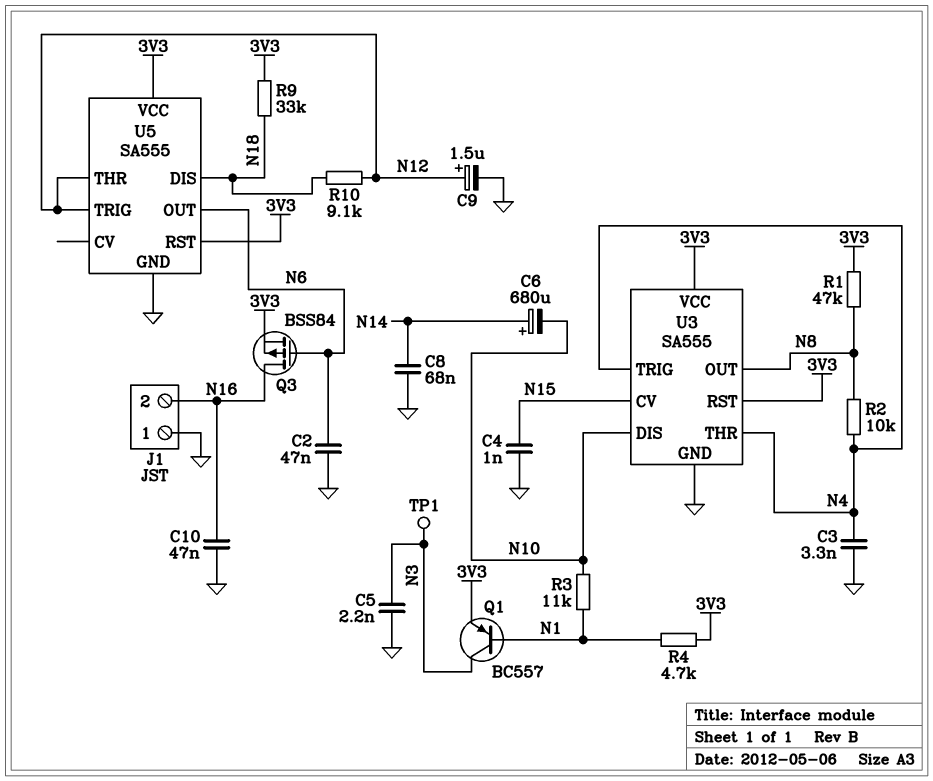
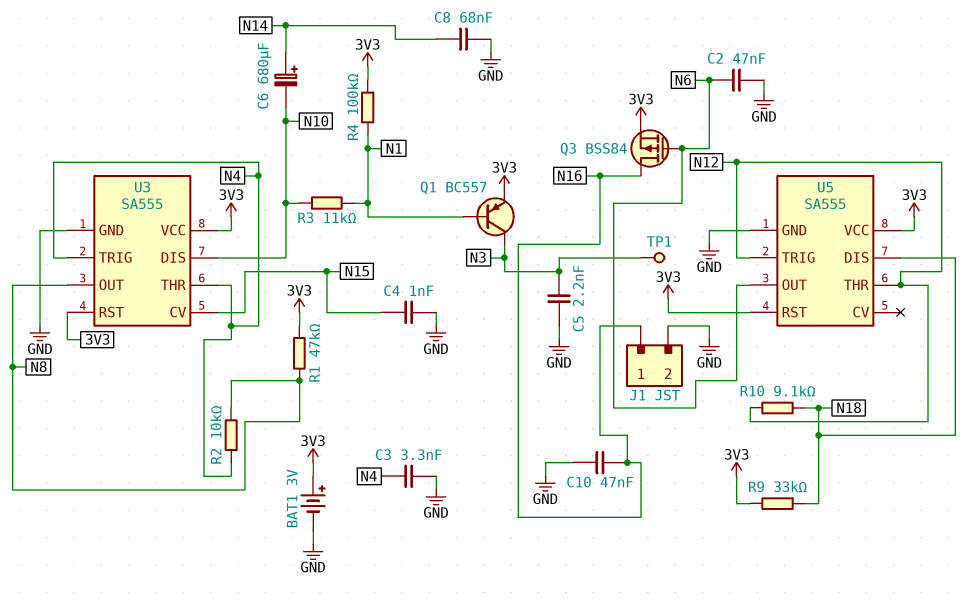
BAT1: none -> 3V (plus 3V3, minus GND)
C9: 1.5uF (plus N12, minus GND) -> none
J1 pin 1: GND -> N16
J1 pin 2: N16 -> GND
R4: 4.7k (3V3, N1) -> 100k (3V3, N1)

